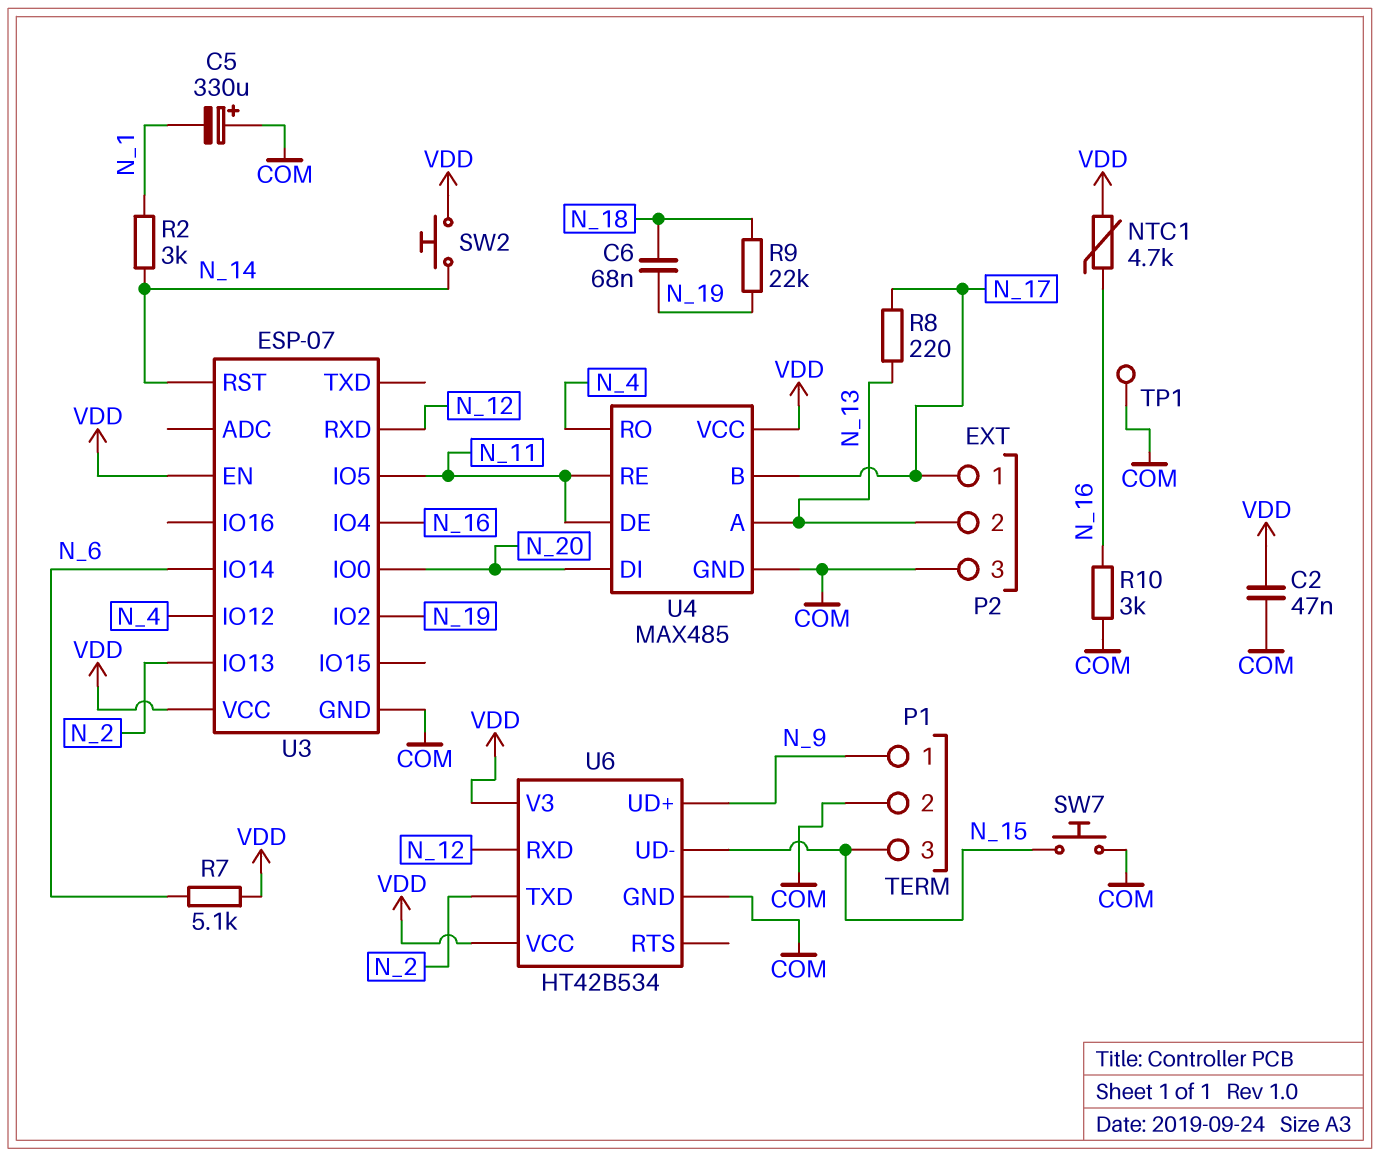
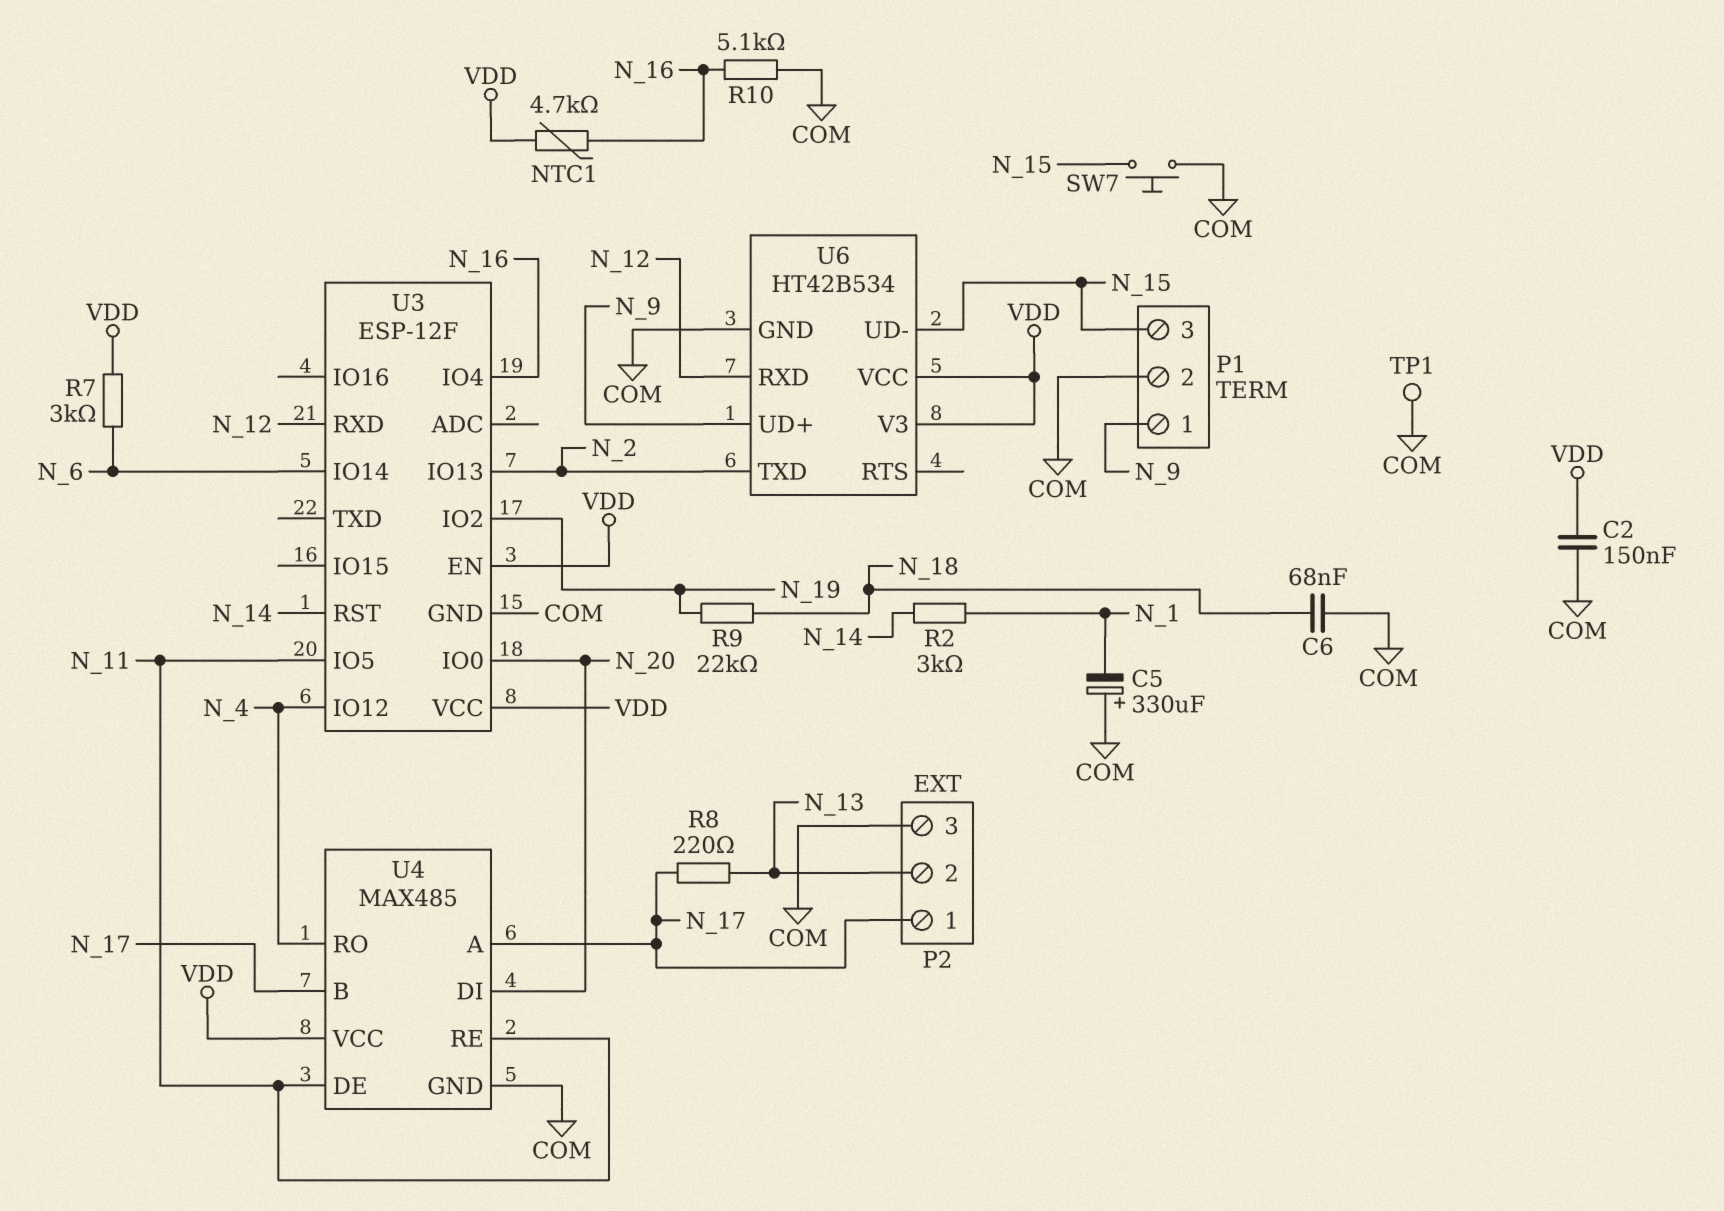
C2: 47nF (COM, VDD) -> 150nF (COM, VDD)
C6: 68nF (N_18, N_19) -> 68nF (COM, N_18)
R7: 5.1k (N_6, VDD) -> 3k (N_6, VDD)
R10: 3k (COM, N_16) -> 5.1k (COM, N_16)
SW2: button (N_14, VDD) -> none
U3: ESP-07 -> ESP-12F
U4 pin A: N_13 -> N_17

